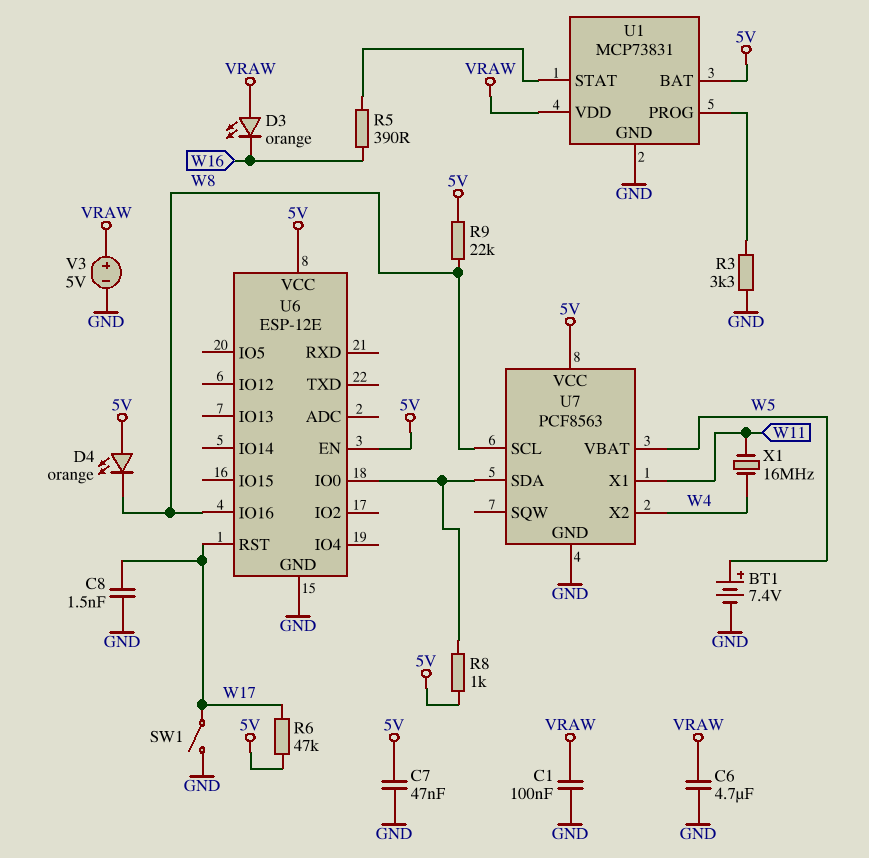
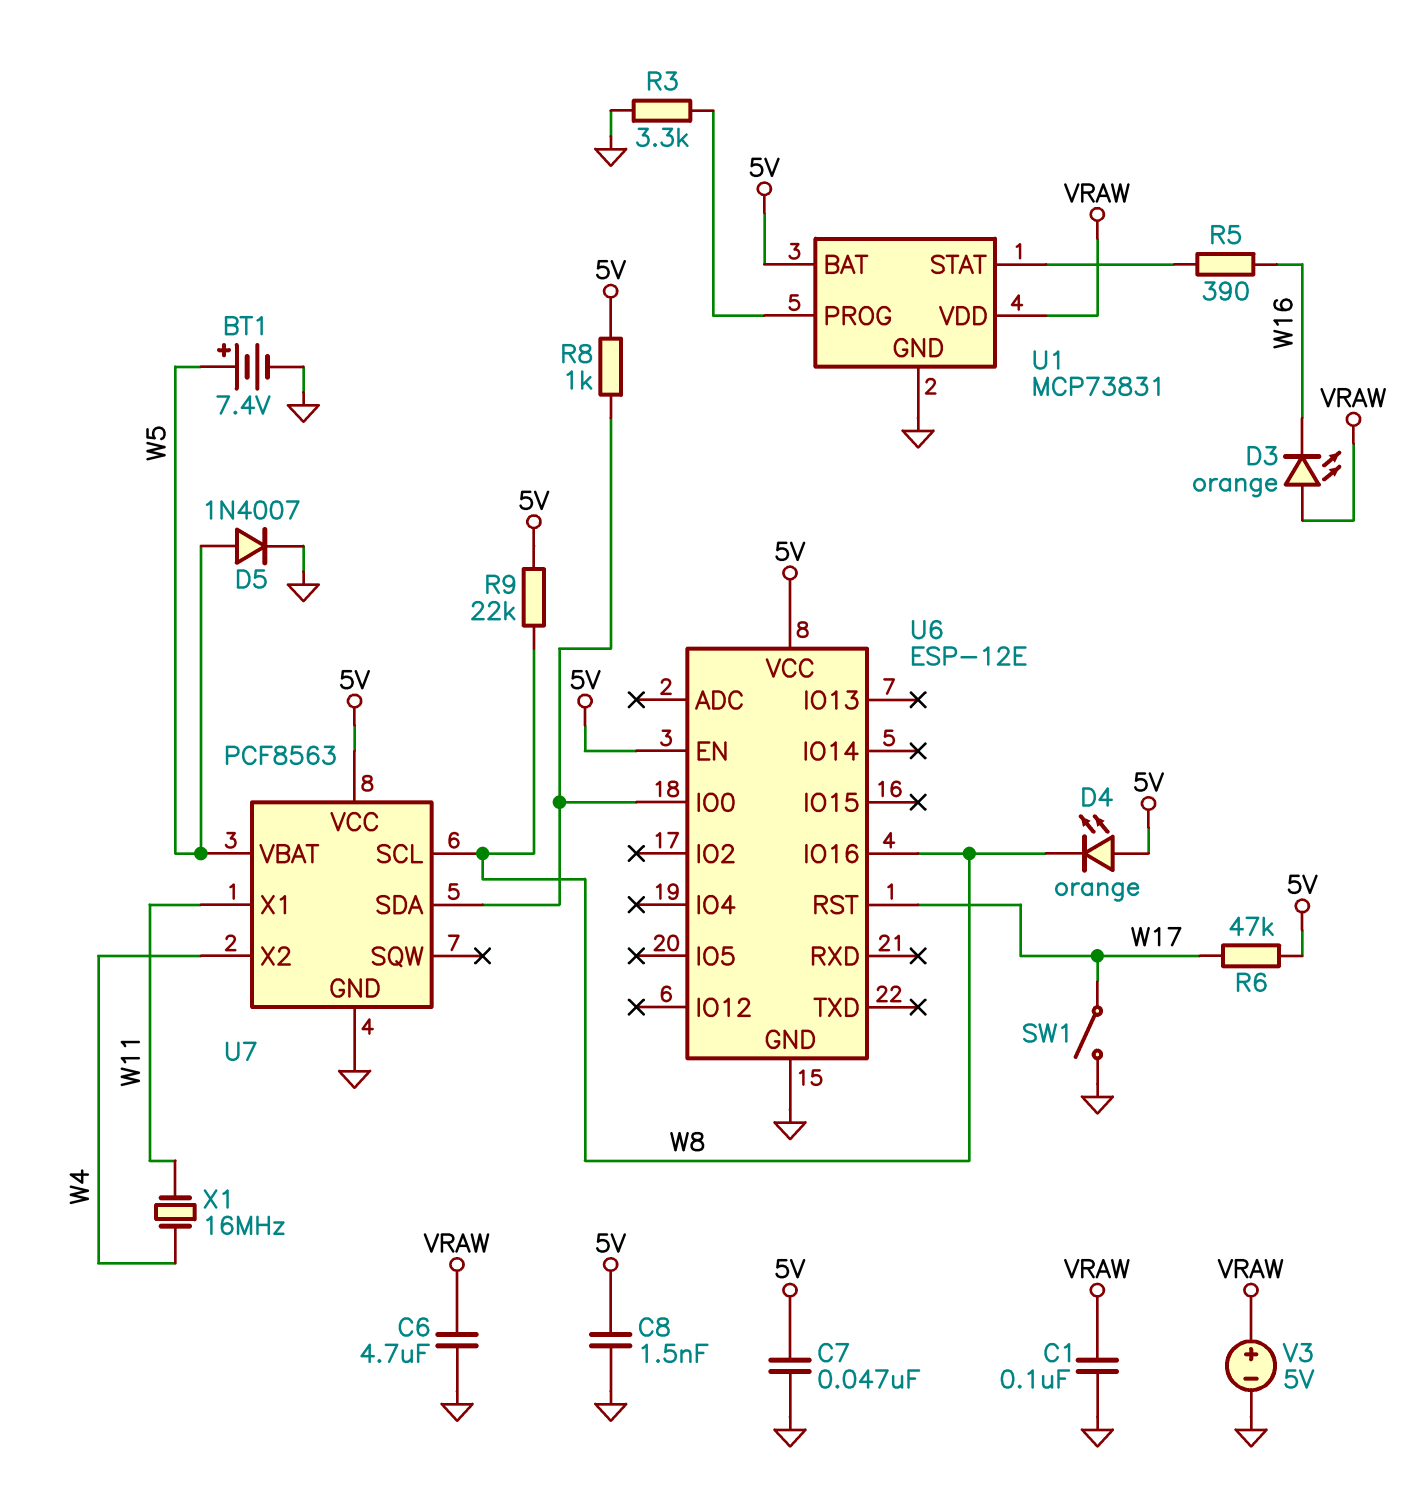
C8: 1.5nF (GND, W17) -> 1.5nF (5V, GND)
D5: none -> diode 1N4007 (A W5, K GND)

